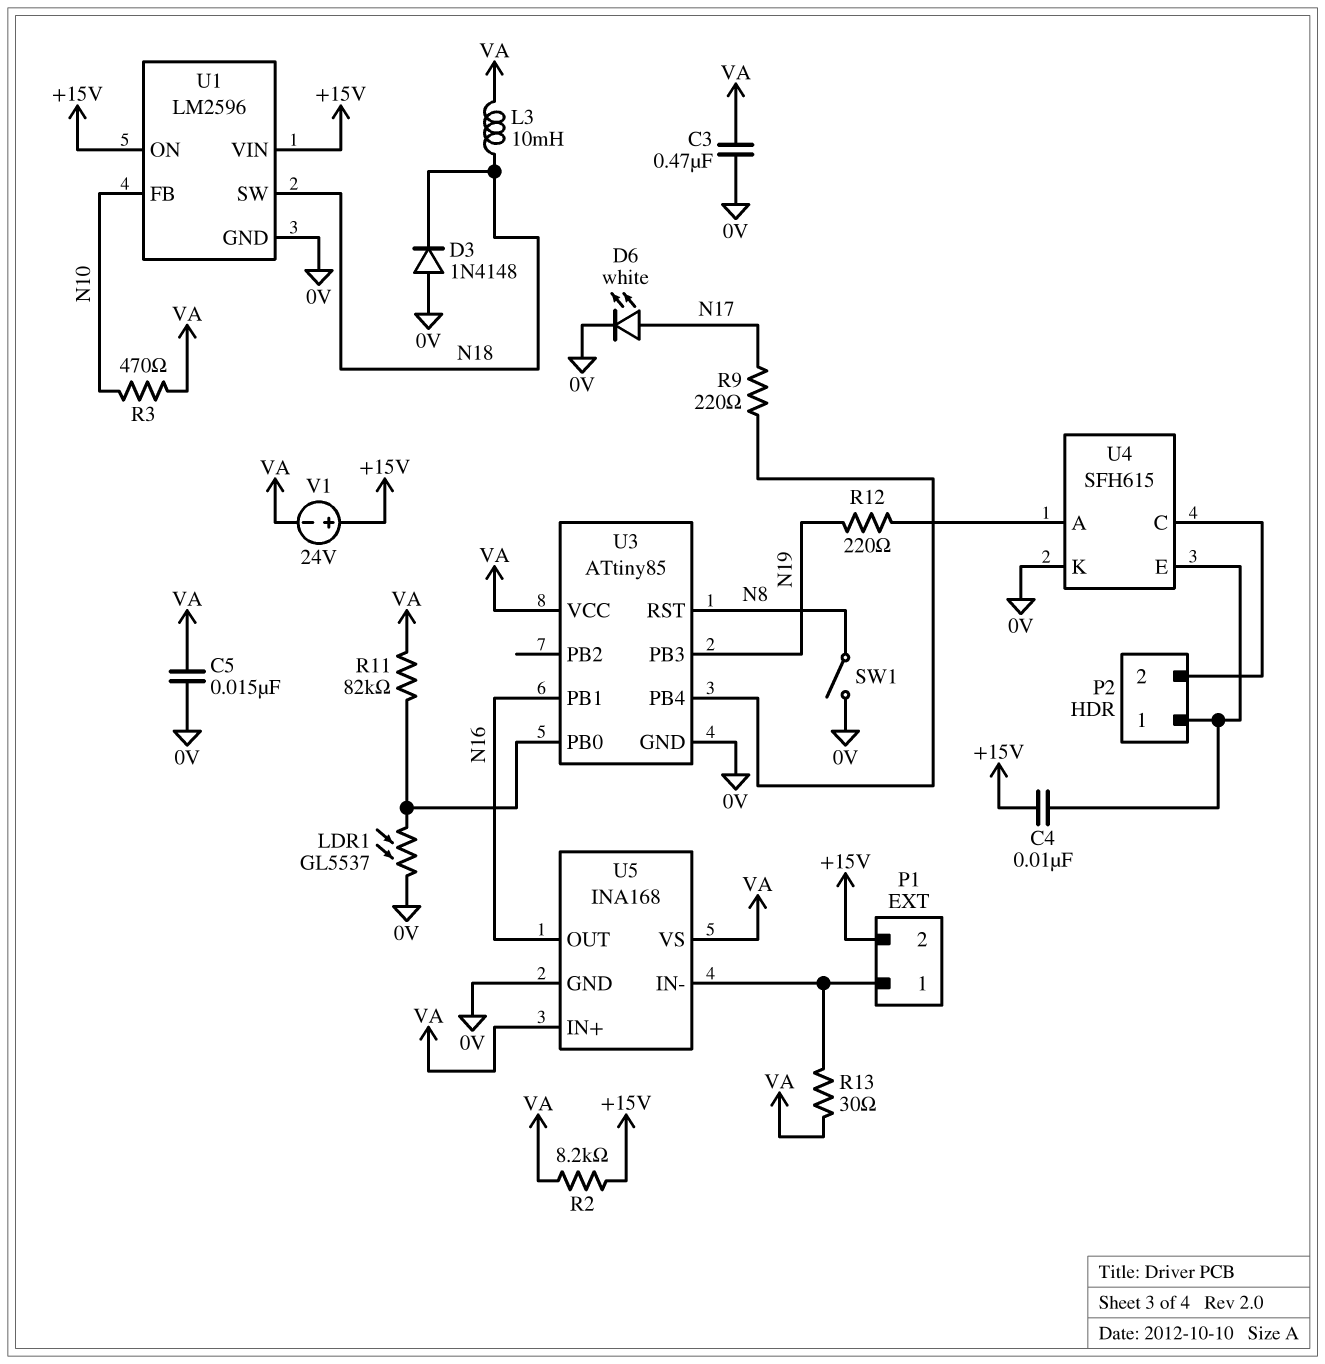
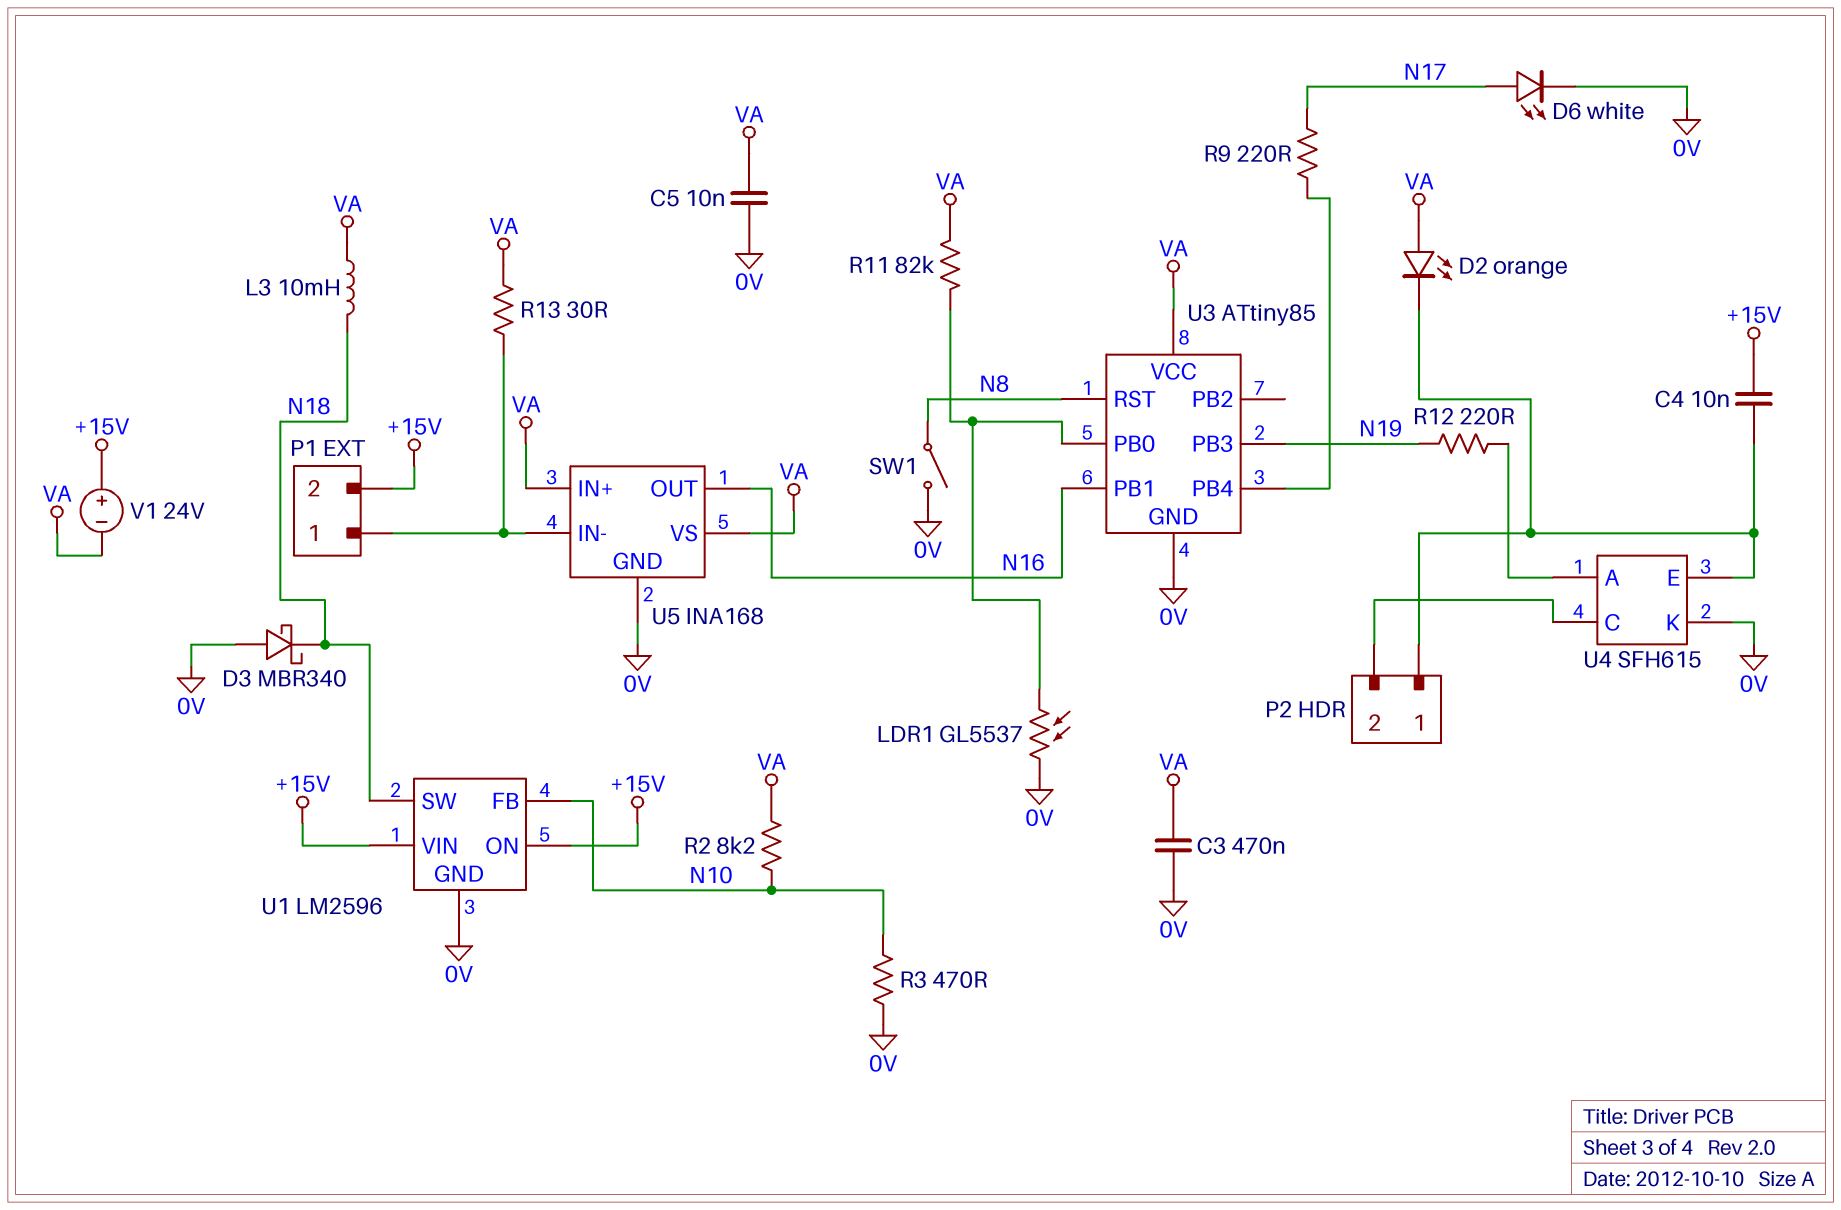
C5: 15nF (0V, VA) -> 10nF (0V, VA)
D2: none -> LED orange (A VA, K P2/1)
D3: diode 1N4148 (A 0V, K N18) -> schottky MBR340 (A 0V, K N18)
R2: 8.2k (+15V, VA) -> 8.2k (N10, VA)
R3: 470 (N10, VA) -> 470 (0V, N10)

